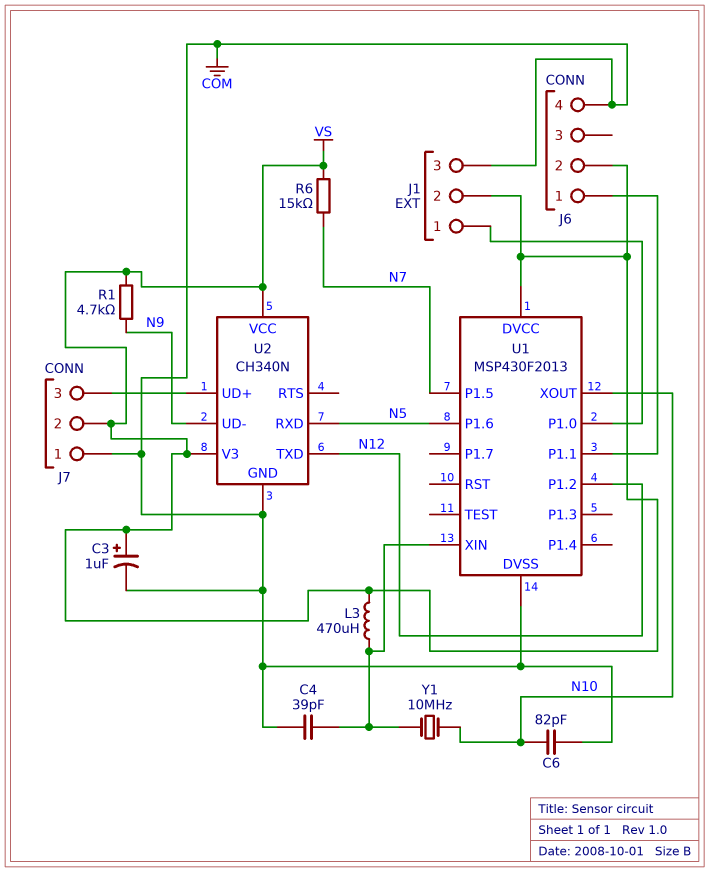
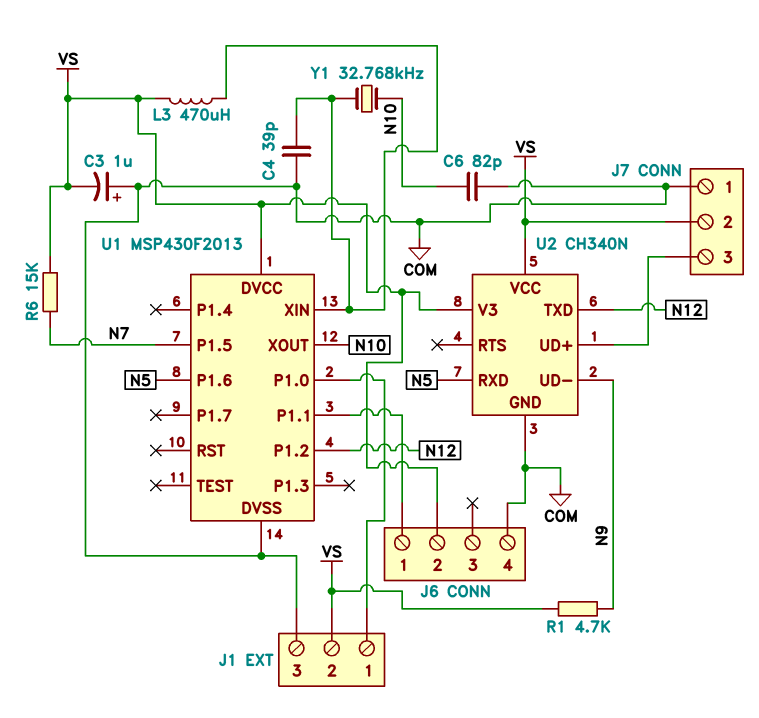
C3: 1uF (plus VS, minus COM) -> 1uF (plus COM, minus VS)
Y1: 10MHz (N10, U1/XIN) -> 32.768kHz (N10, U1/XIN)

